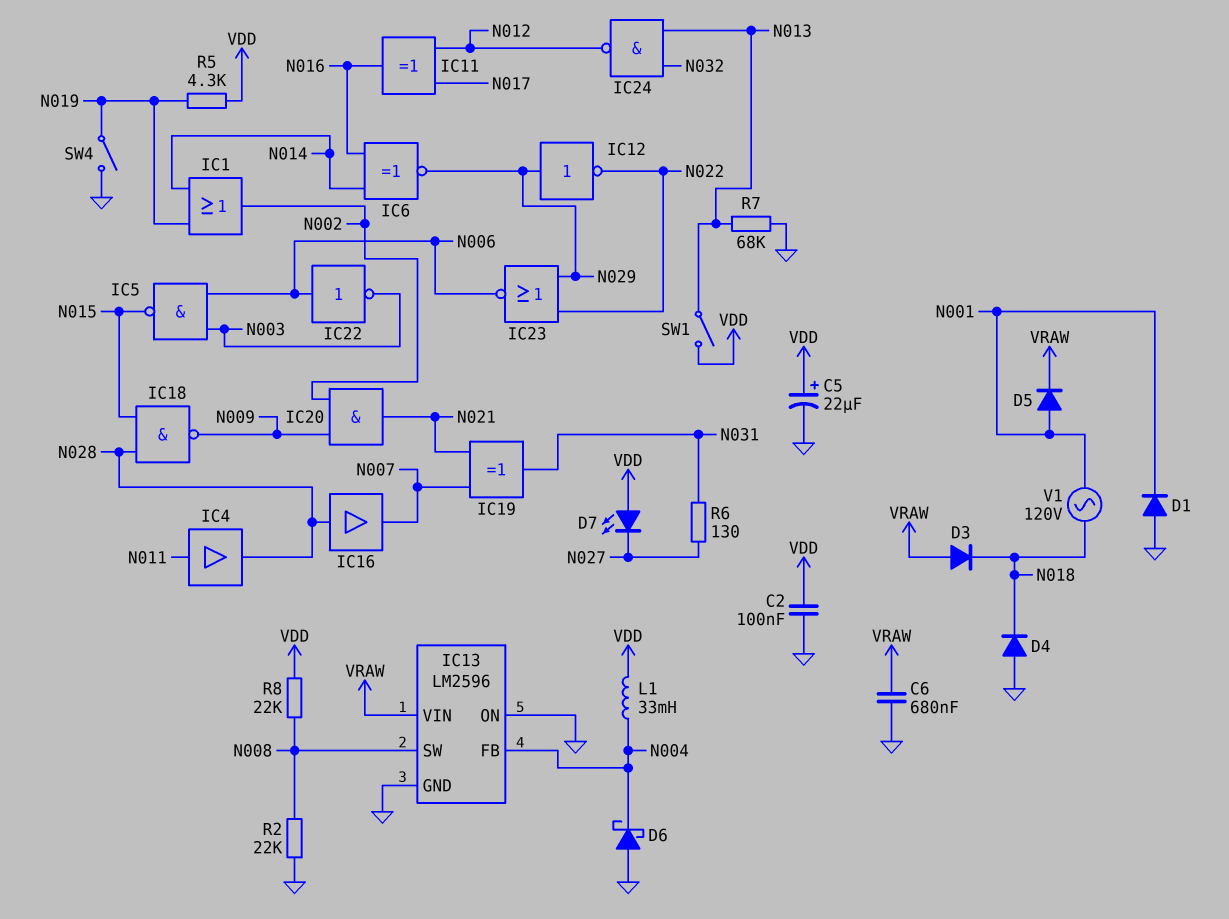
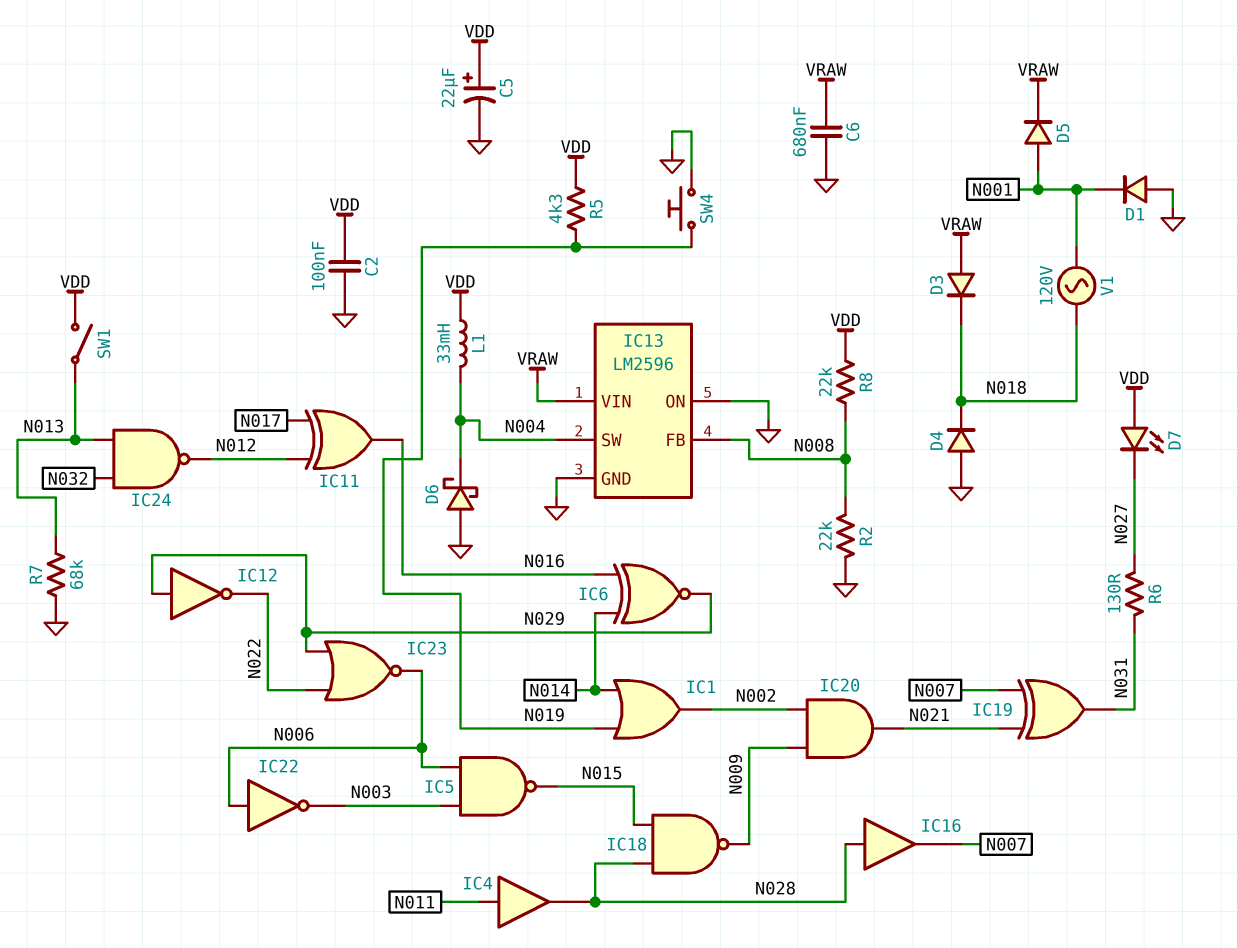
IC13 pin FB: N004 -> N008
IC13 pin SW: N008 -> N004
SW4: switch (GND, N019) -> button (GND, N019)

